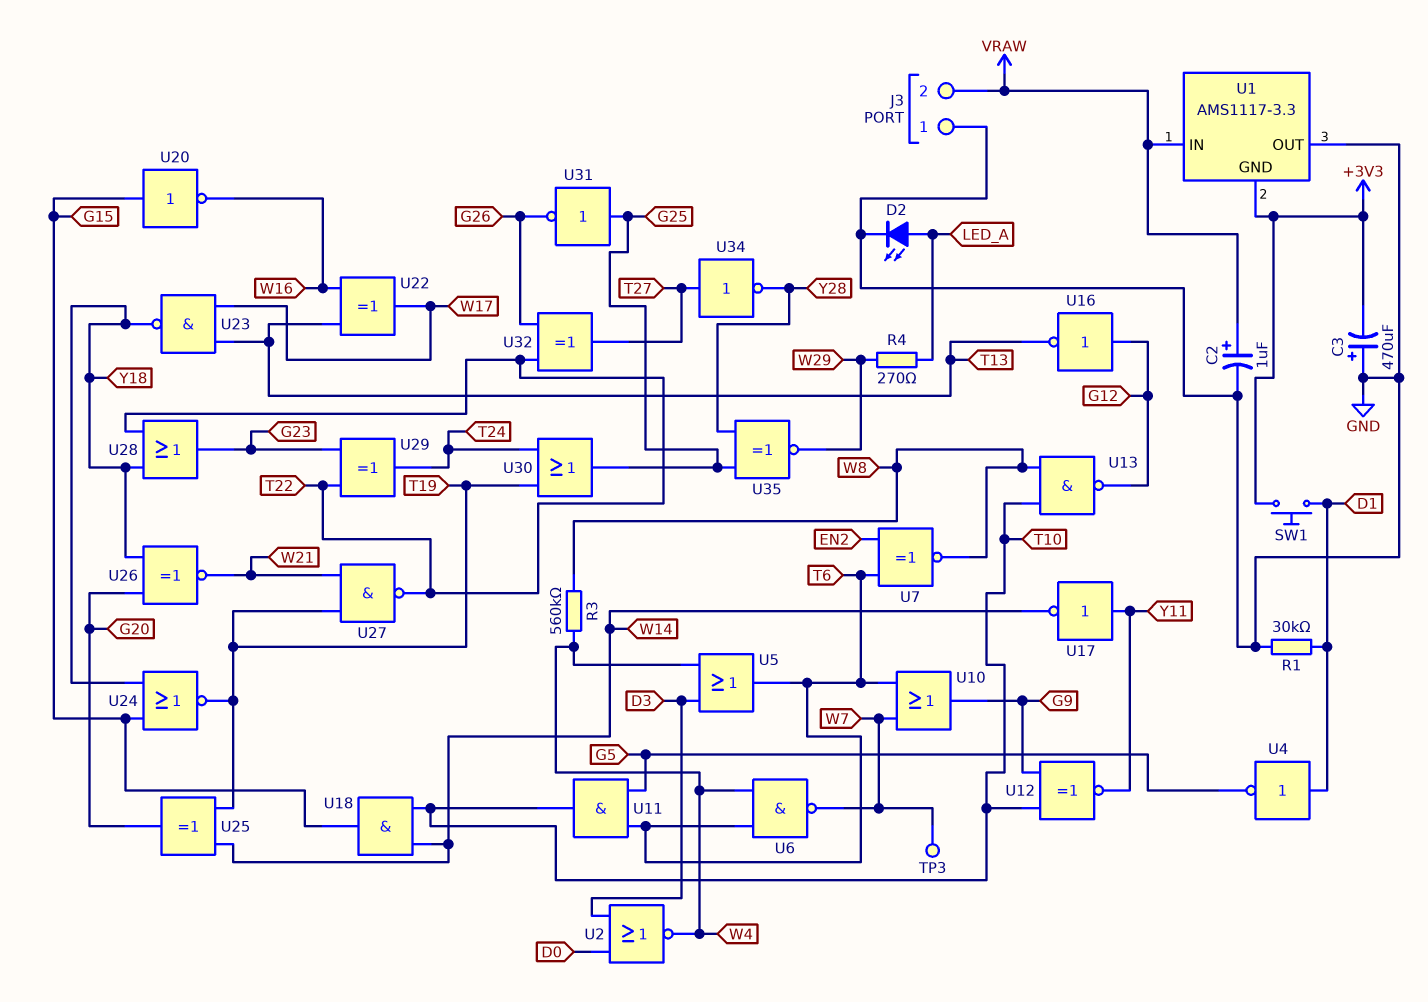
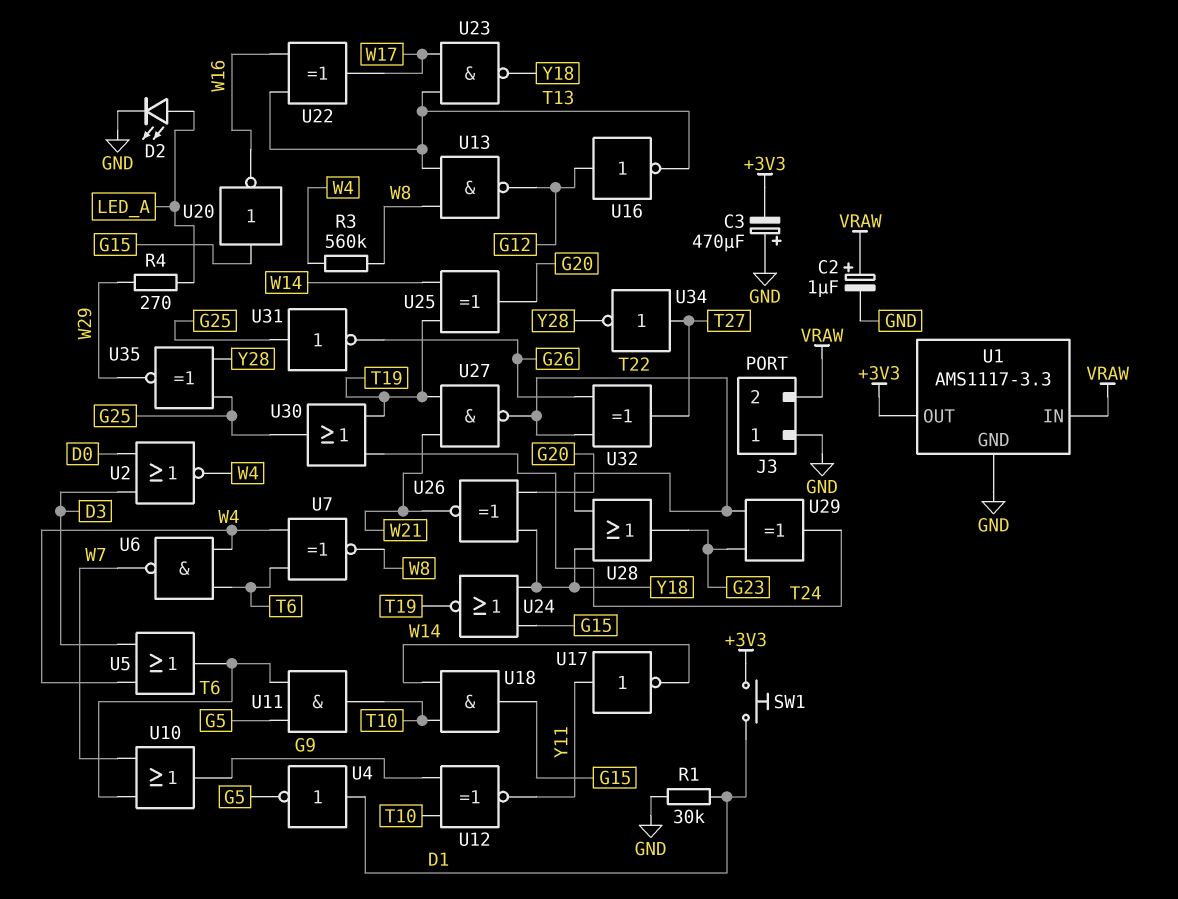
TP3: test point (W7) -> none
U1 pin GND: +3V3 -> GND
U1 pin OUT: GND -> +3V3
U7: XNOR (in EN2, in T6, out W8) -> XNOR (in T6, in W4, out W8)
U13: NAND (in T10, in W8, out G12) -> NAND (in T13, in W8, out G12)

